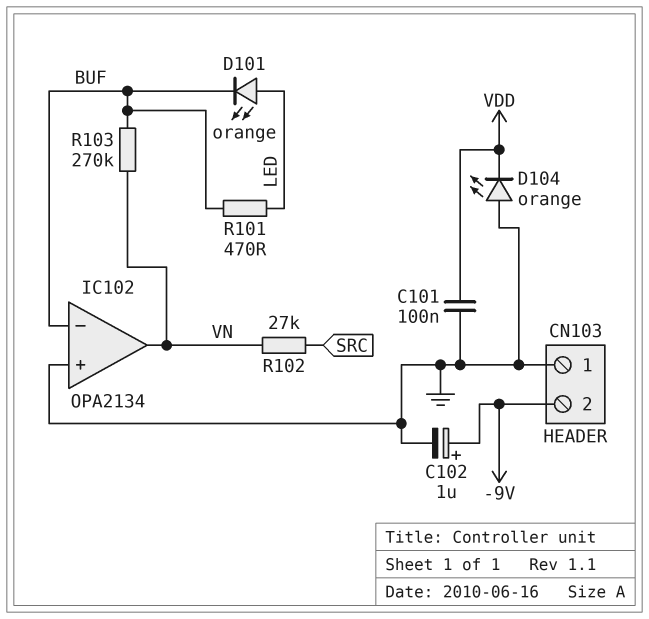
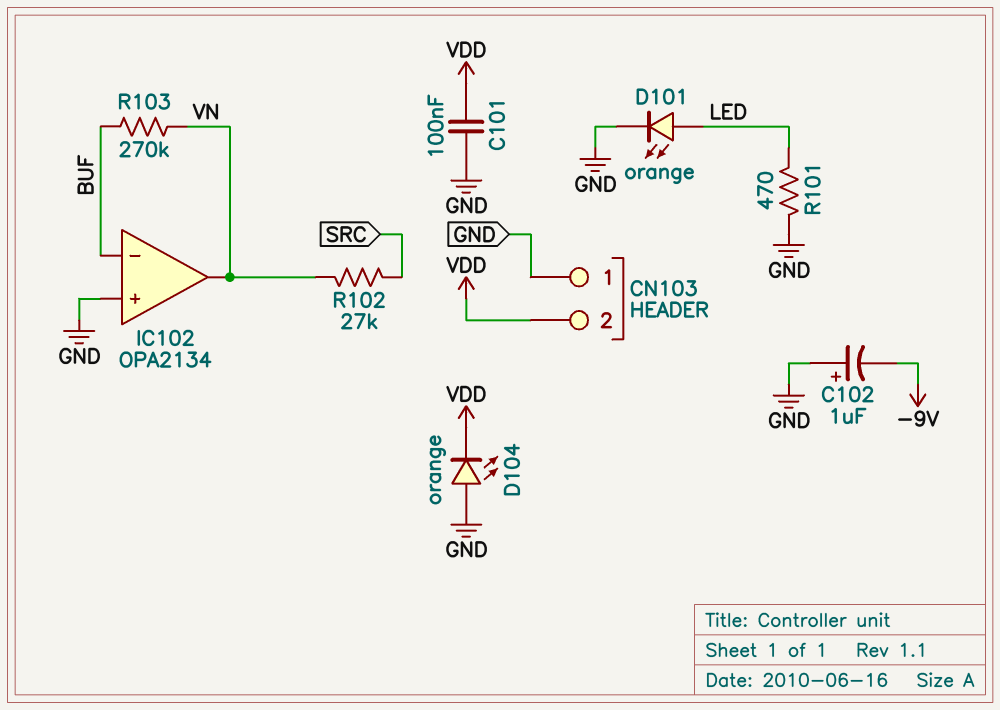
C102: 1uF (plus -9V, minus GND) -> 1uF (plus GND, minus -9V)
CN103 pin 2: -9V -> VDD
D101: LED orange (A LED, K BUF) -> LED orange (A LED, K GND)
R101: 470 (BUF, LED) -> 470 (GND, LED)

